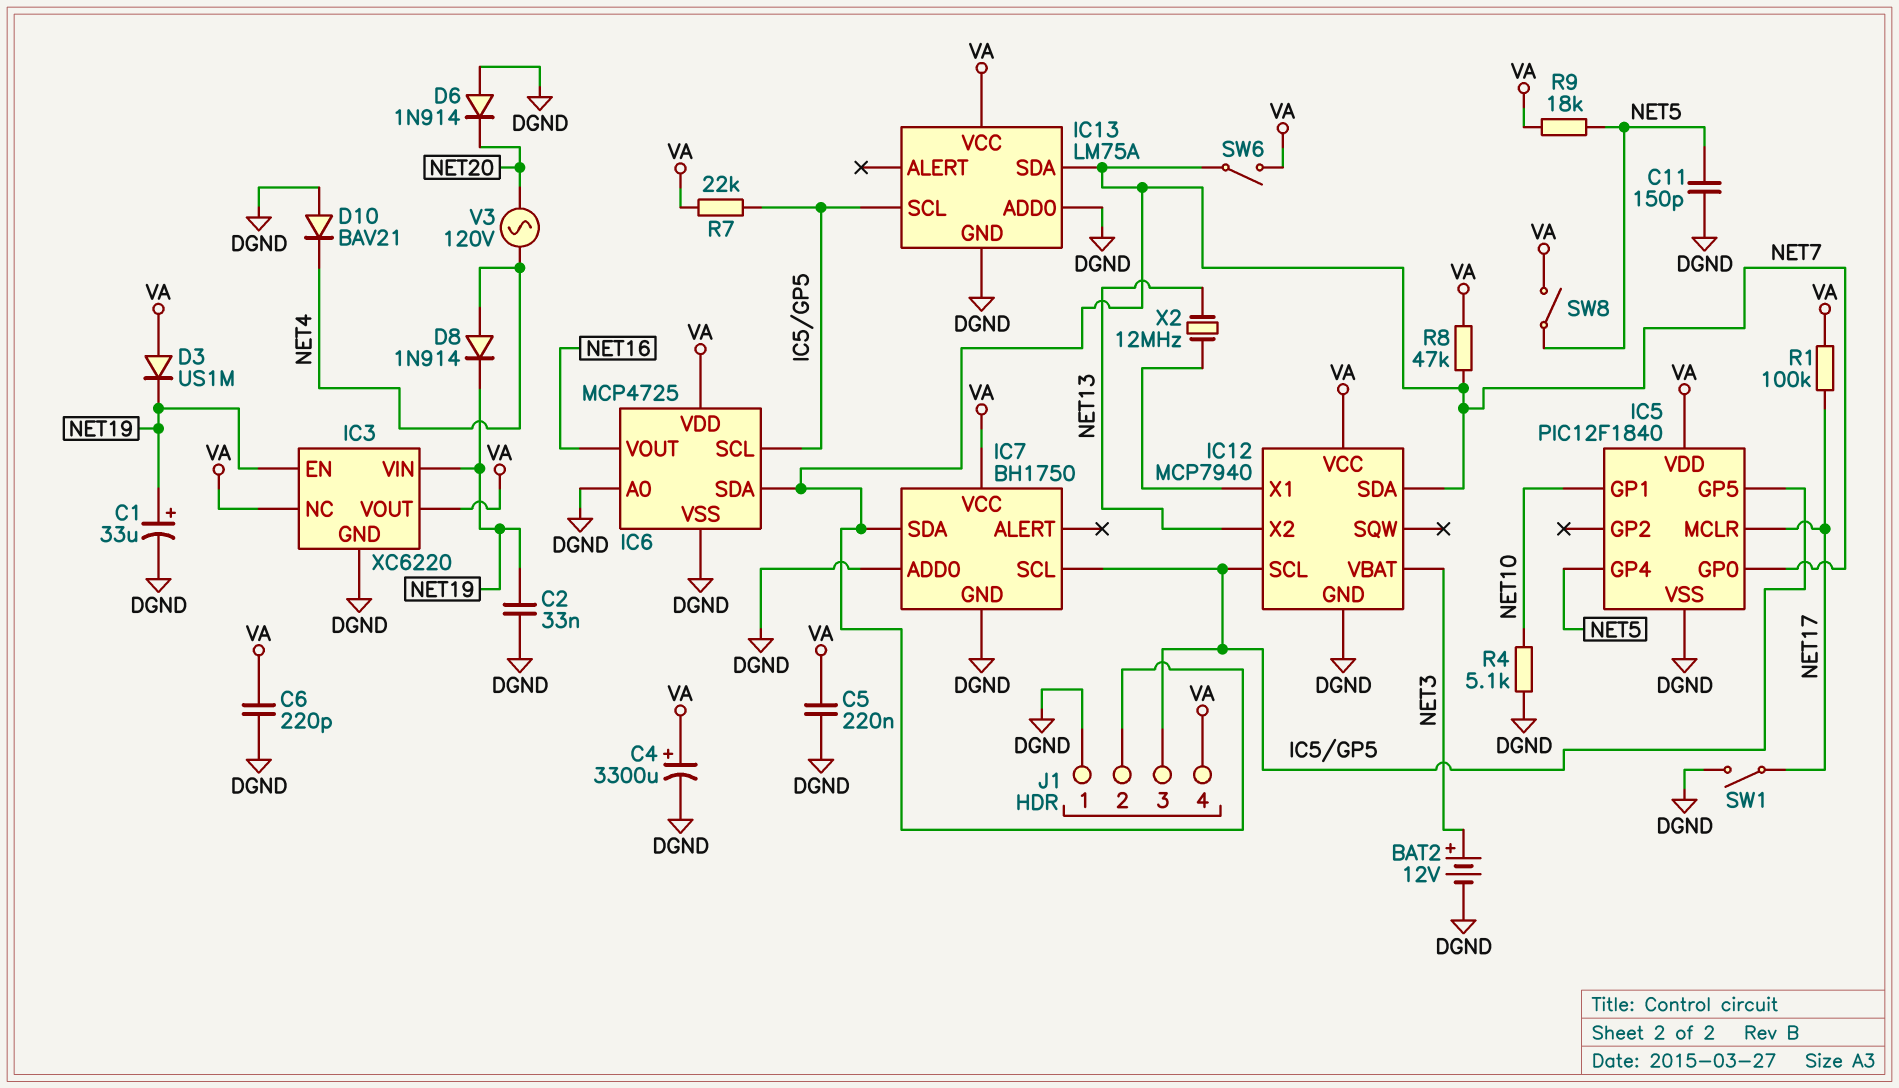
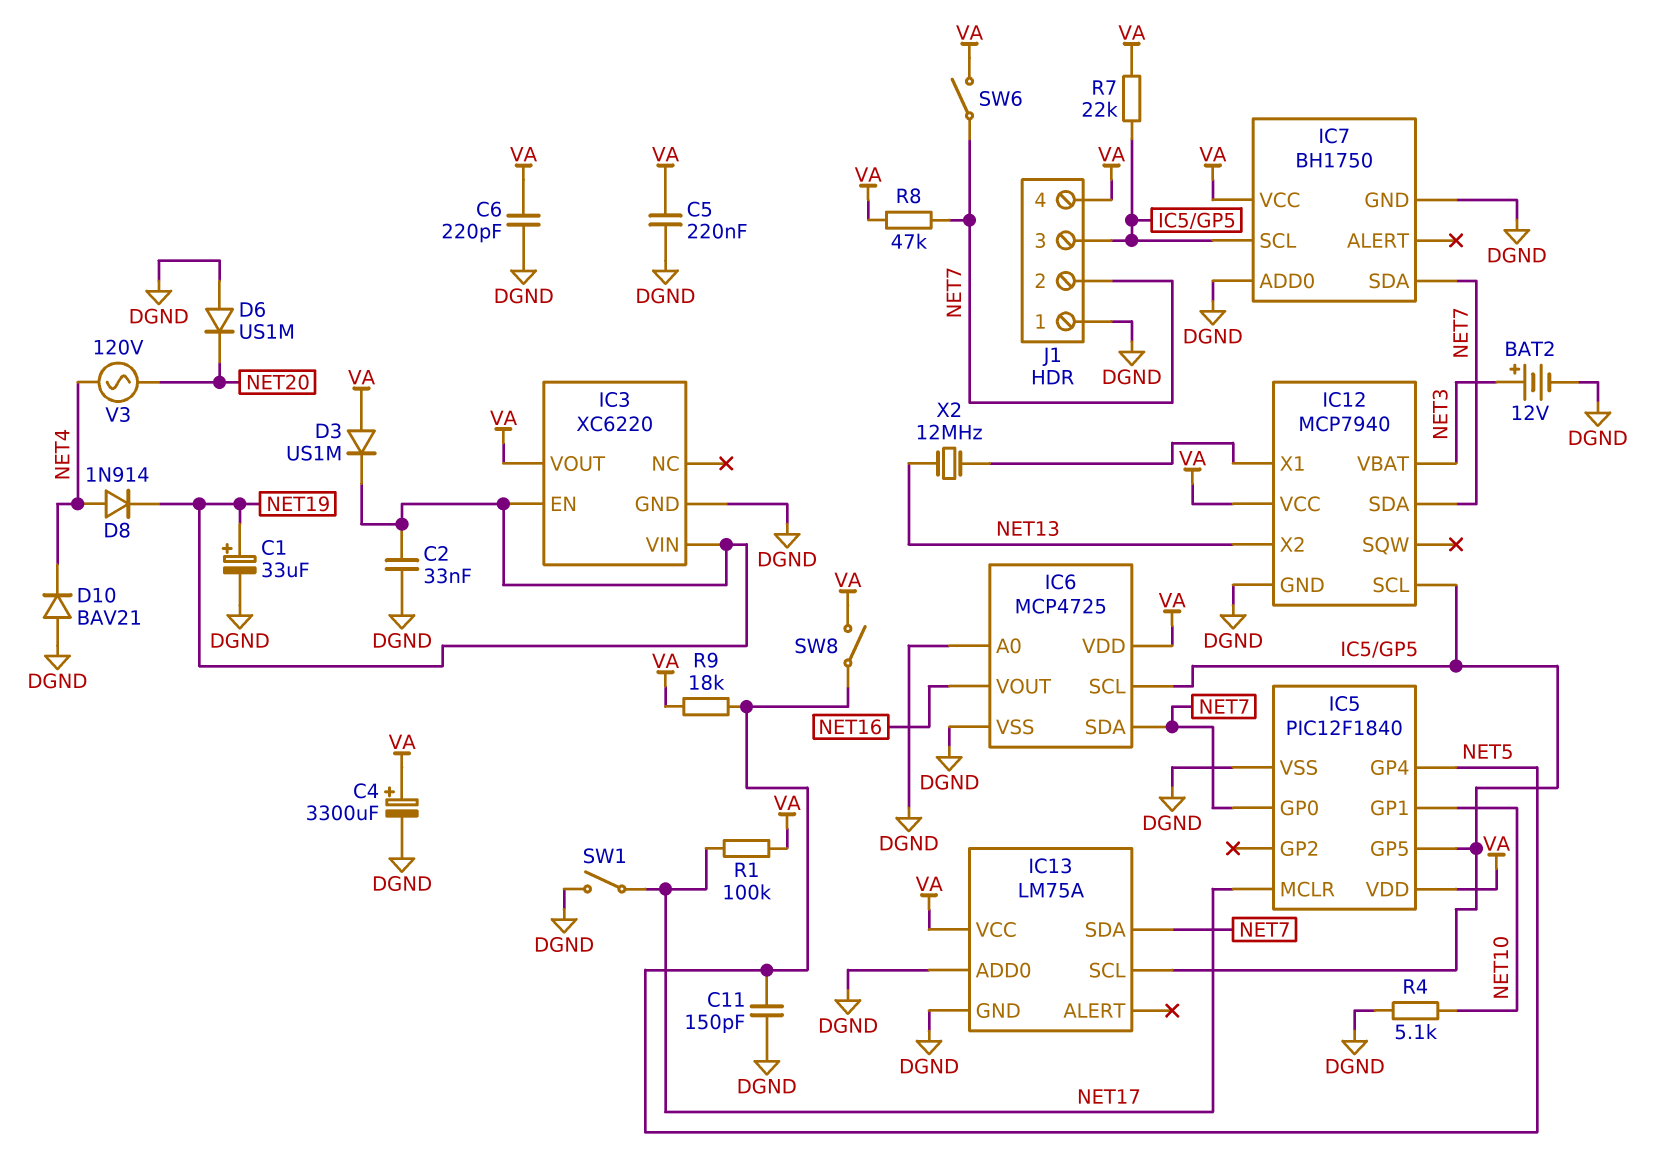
D6: diode 1N914 (A DGND, K NET20) -> diode US1M (A DGND, K NET20)
IC3 pin NC: VA -> none

